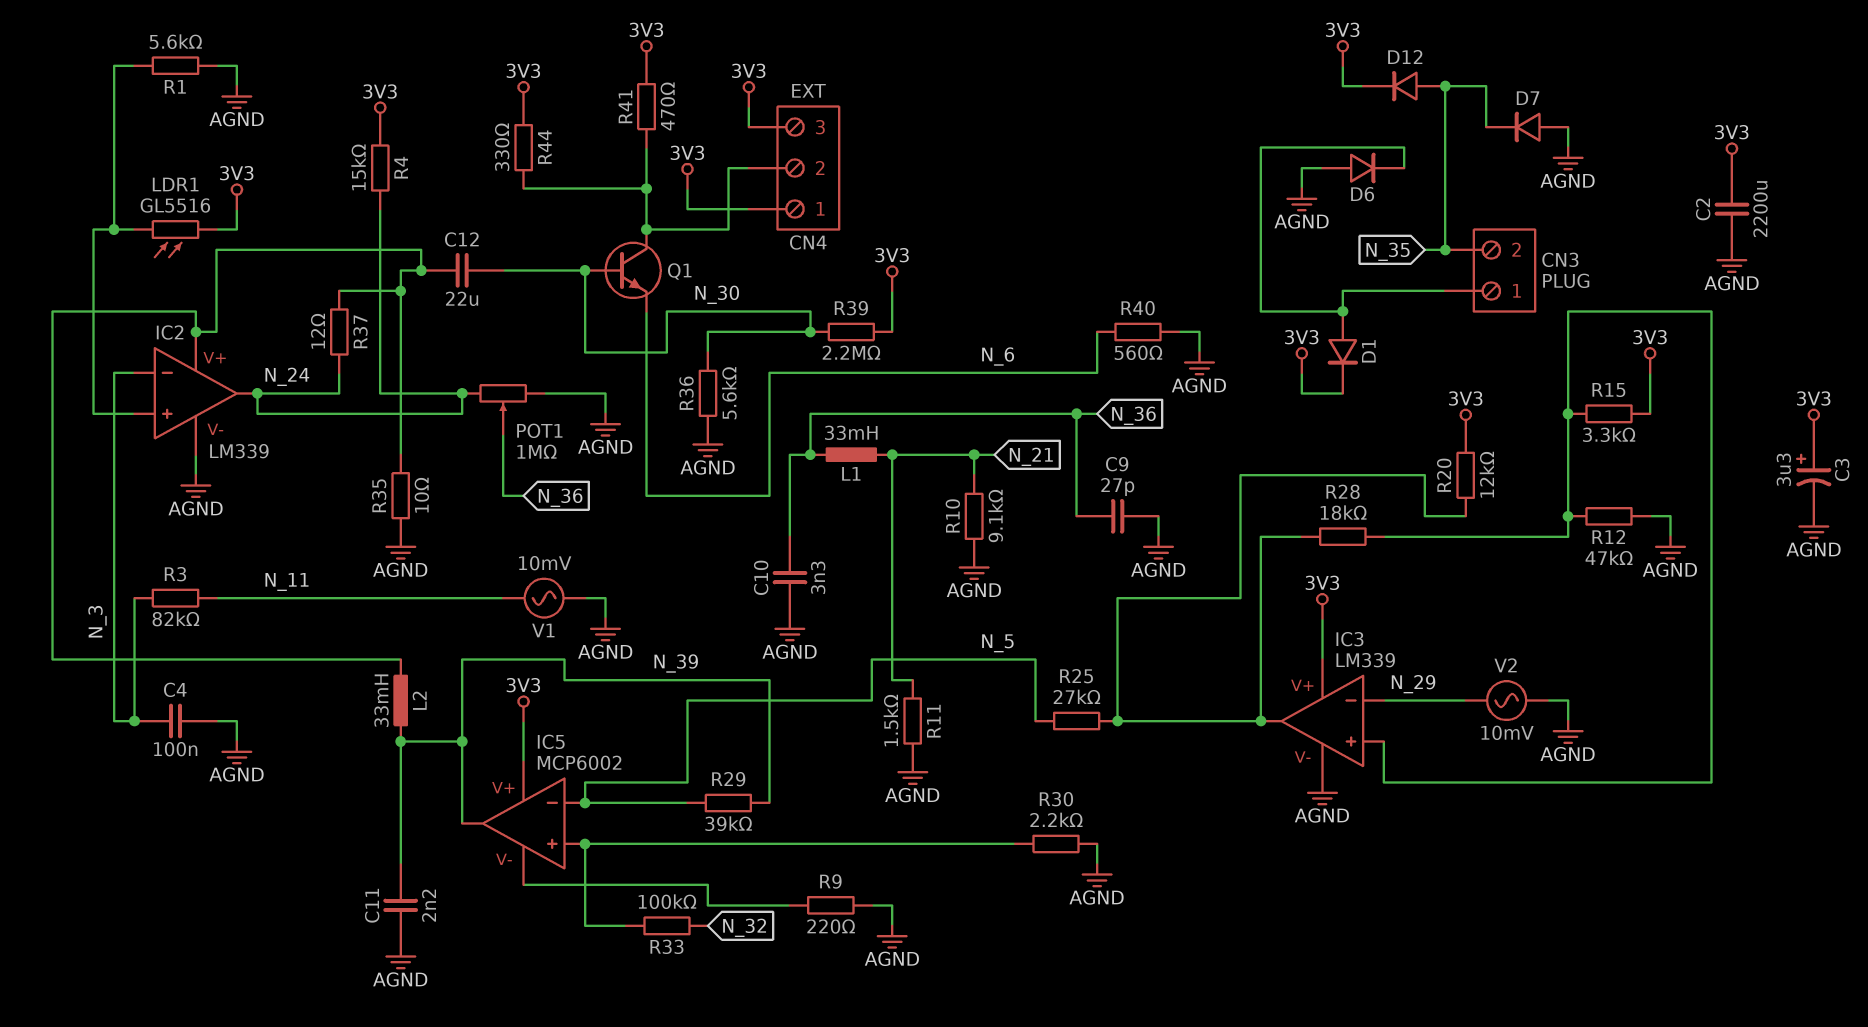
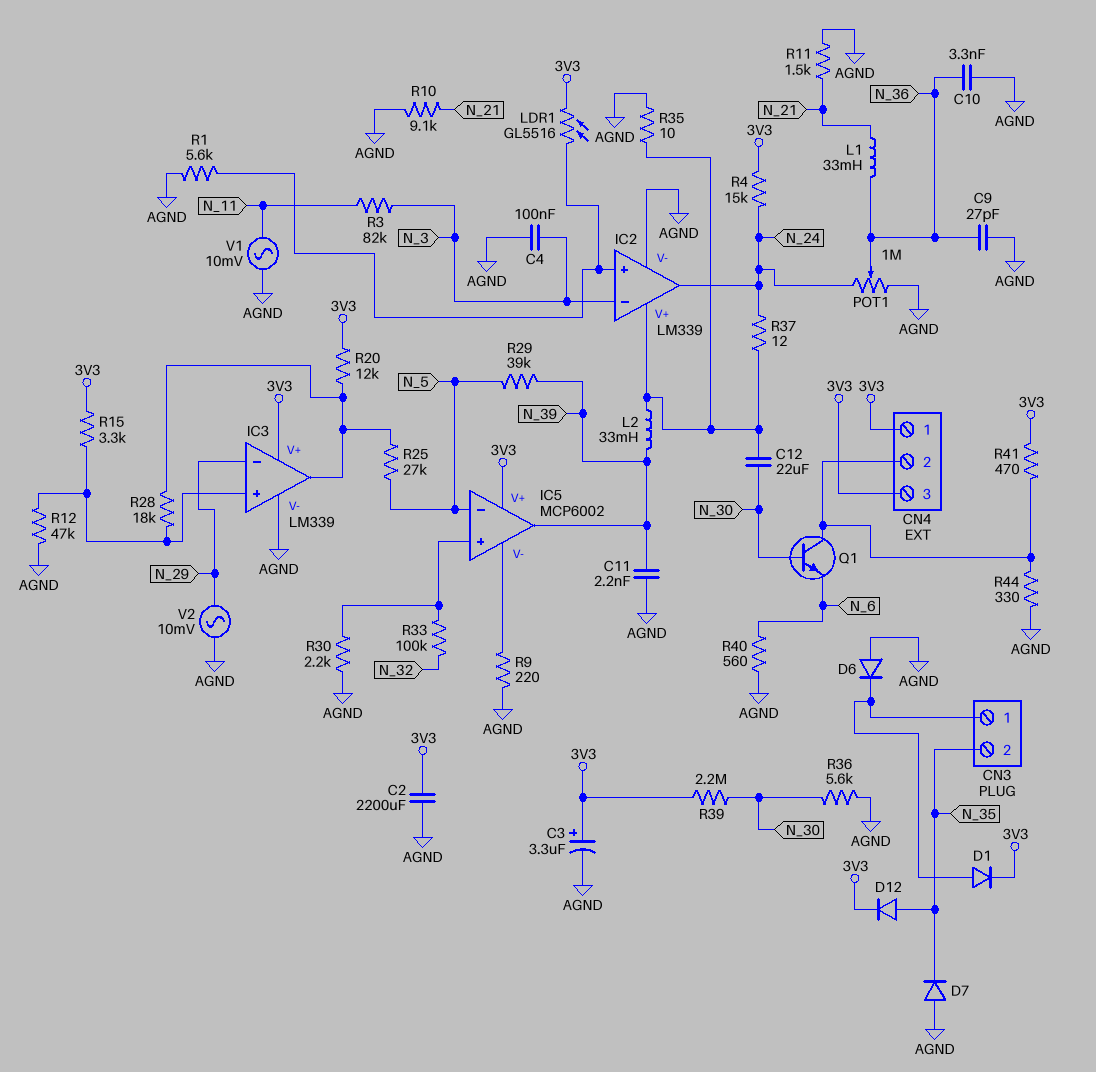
R44: 330 (3V3, CN4/2) -> 330 (AGND, CN4/2)

